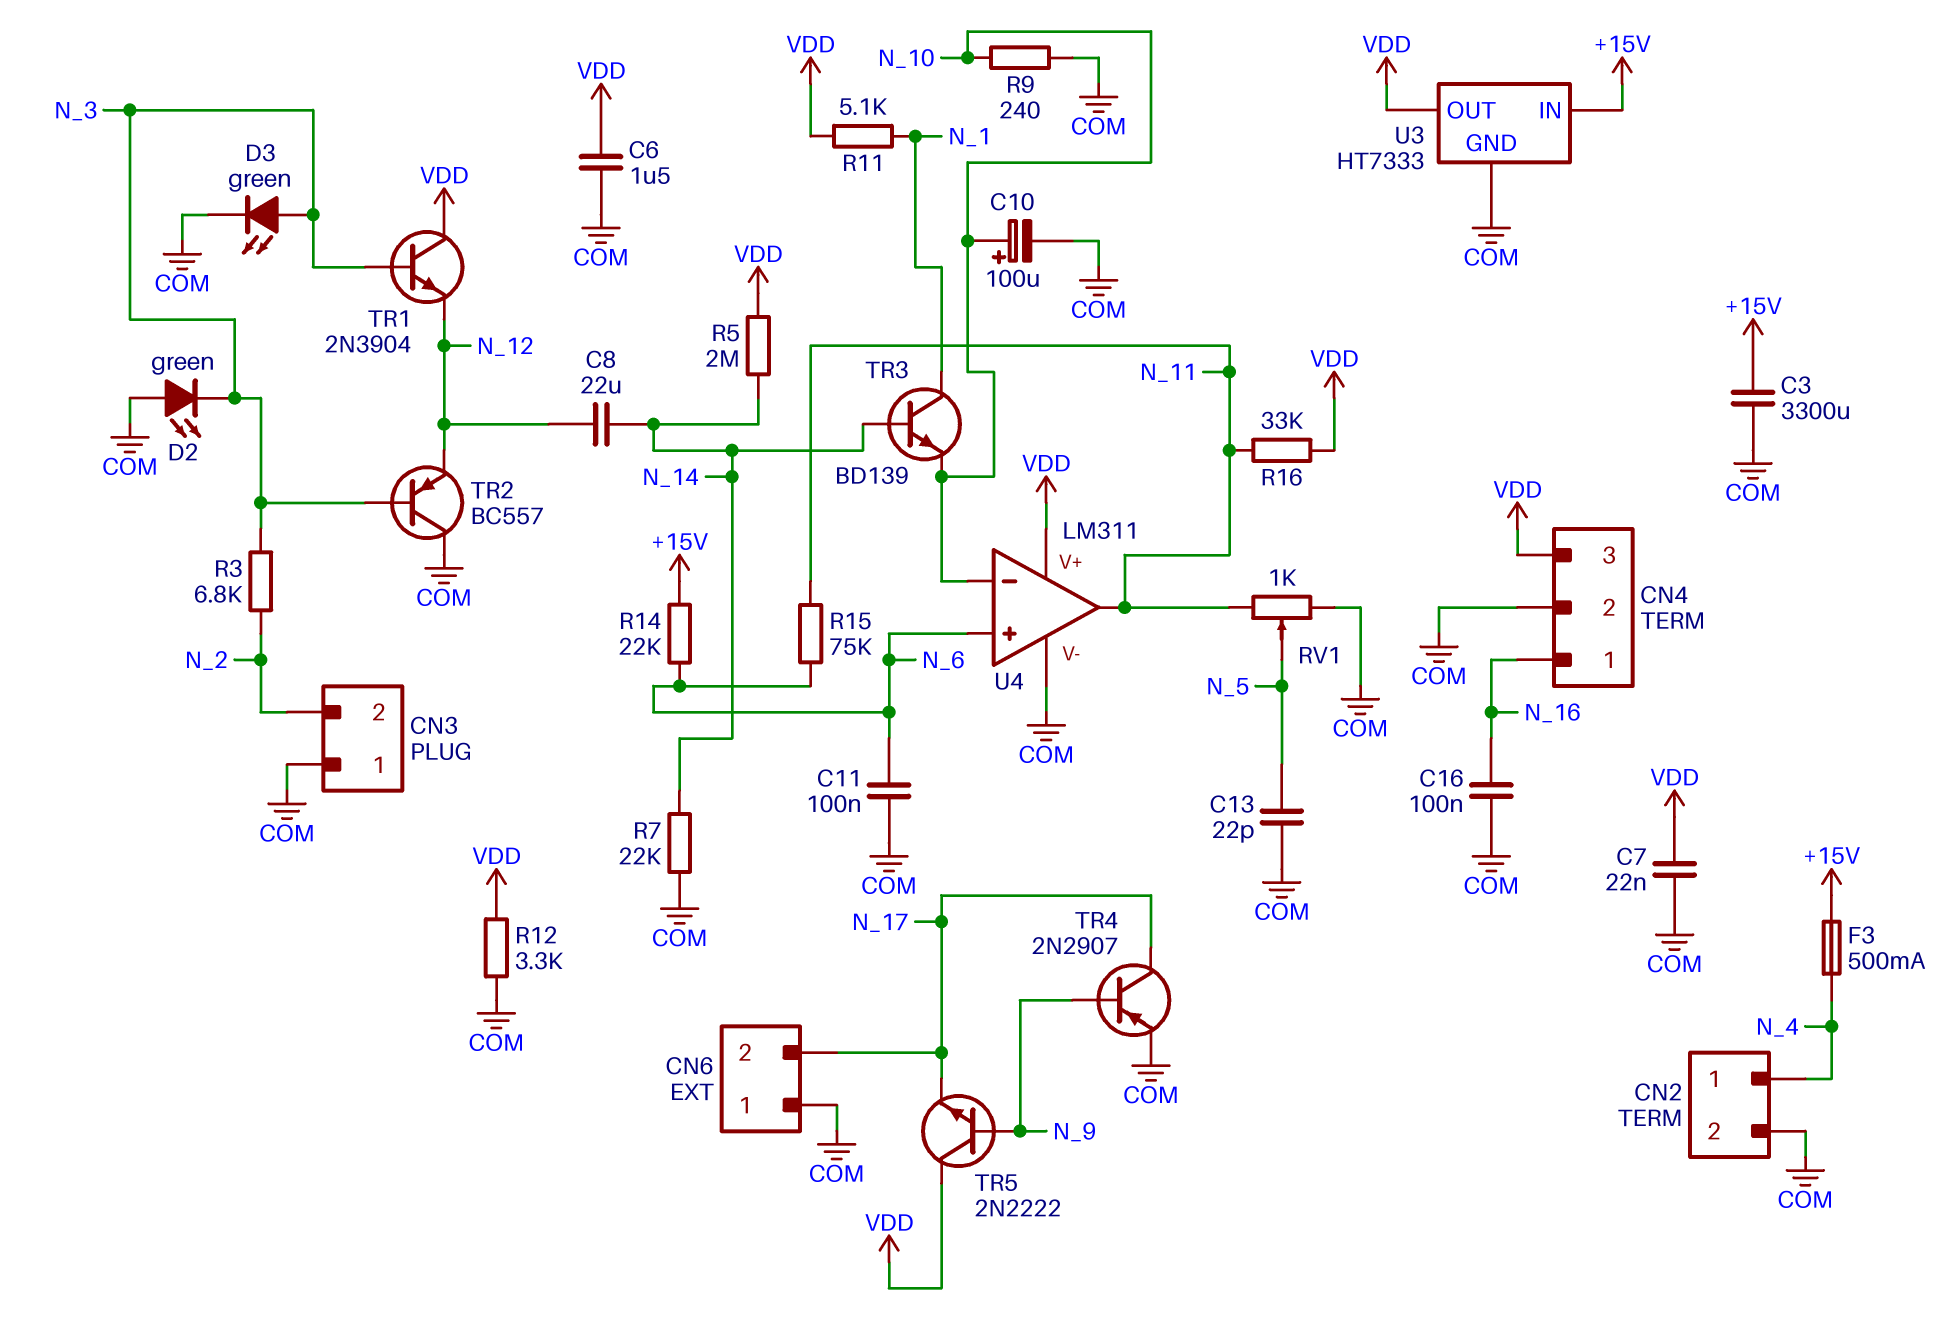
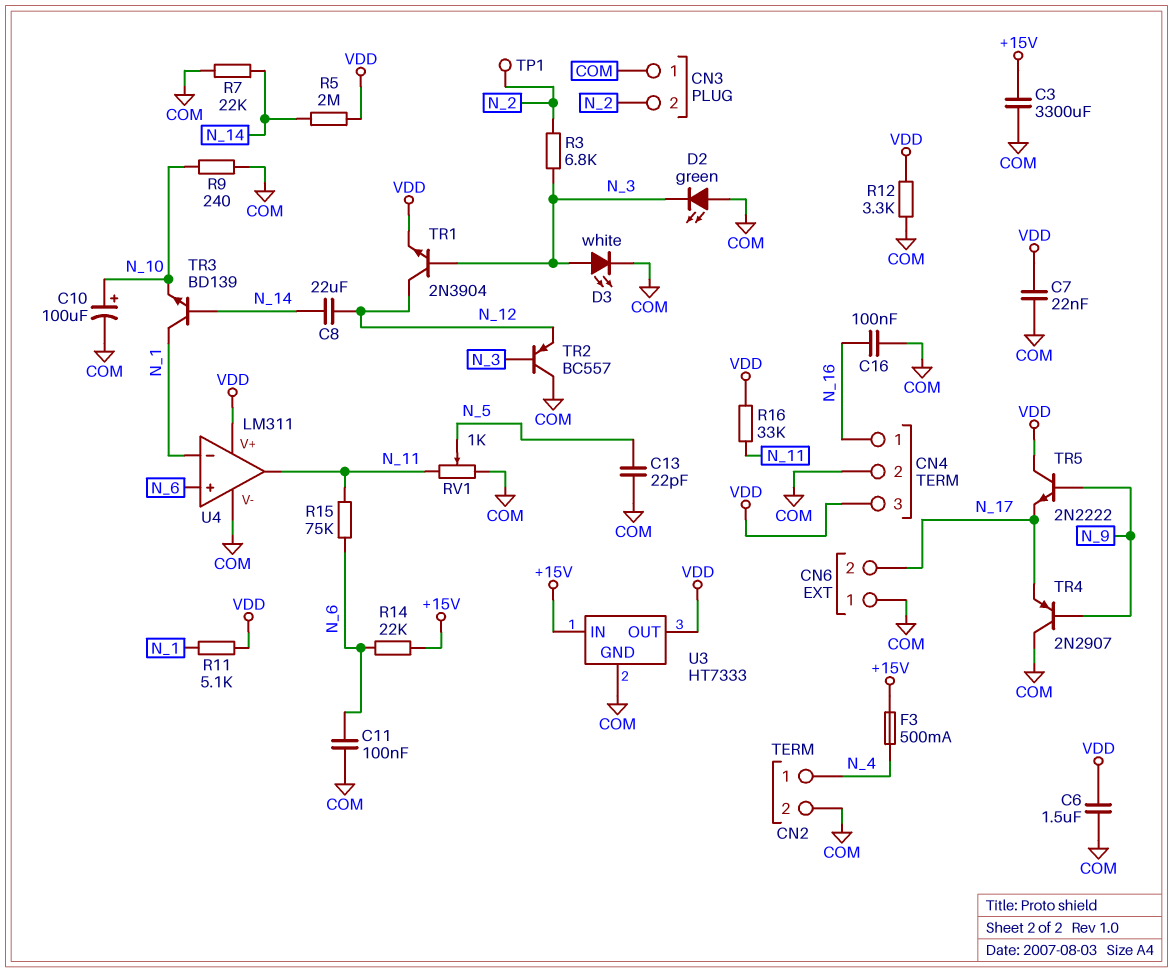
D3: LED green (A N_3, K COM) -> LED white (A N_3, K COM)
TP1: none -> test point (N_2)
TR1: NPN 2N3904 (B N_3, C VDD, E N_12) -> NPN 2N3904 (B N_3, C N_12, E VDD)
TR4: PNP 2N2907 (B N_9, C N_17, E COM) -> PNP 2N2907 (B N_9, C COM, E N_17)
U4 pin in-: N_10 -> N_1

